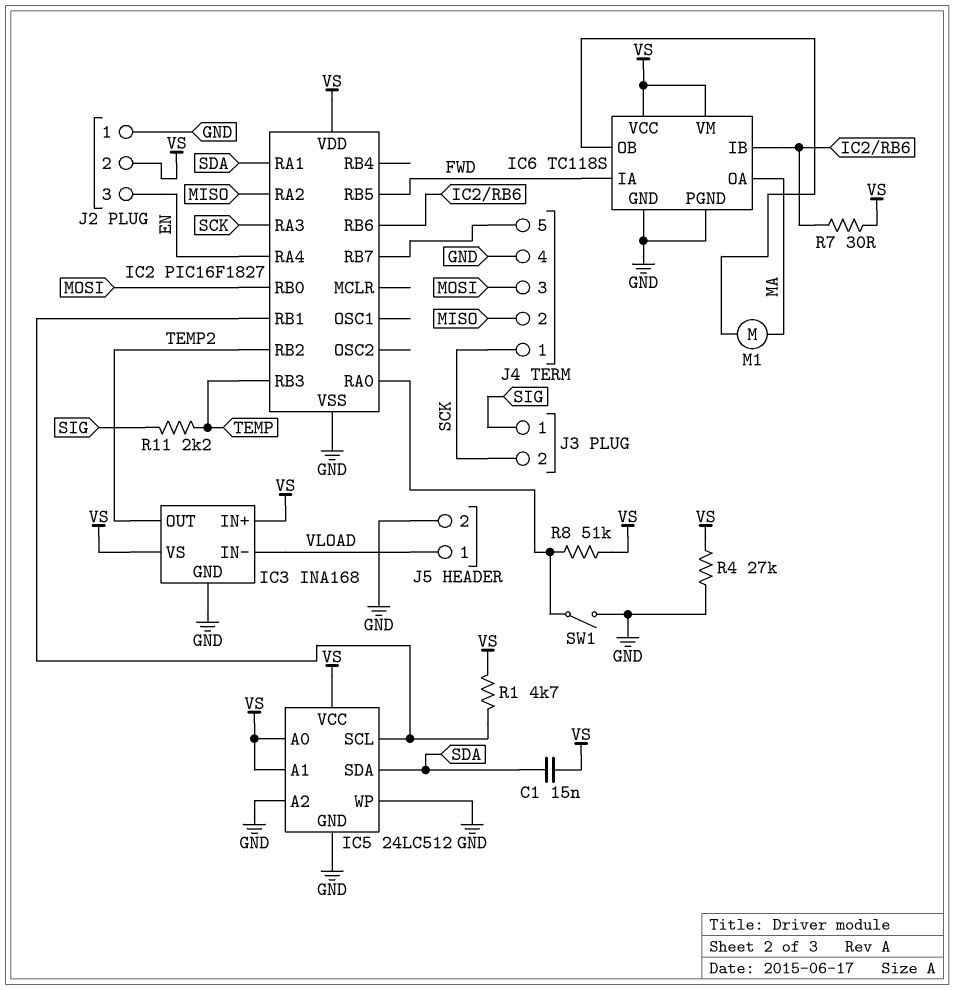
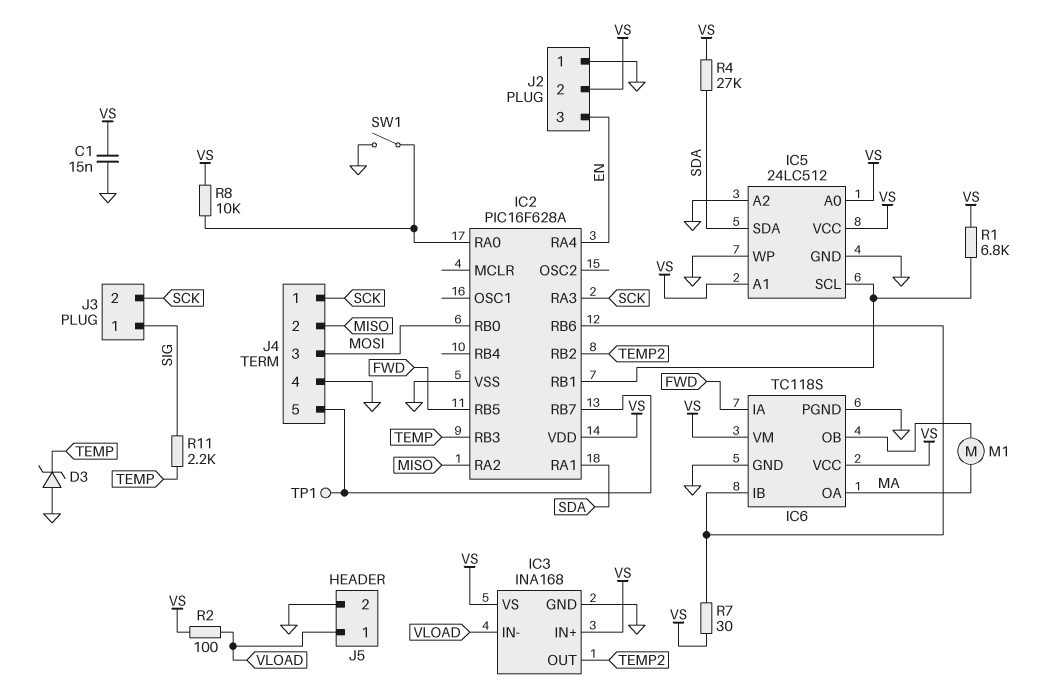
C1: 15nF (SDA, VS) -> 15nF (GND, VS)
D3: none -> zener (A GND, K TEMP)
IC2: PIC16F1827 -> PIC16F628A
R1: 4.7k (IC2/RB1, VS) -> 6.8k (IC2/RB1, VS)
R2: none -> 100 (VLOAD, VS)
R4: 27k (GND, VS) -> 27k (SDA, VS)
R8: 51k (IC2/RA0, VS) -> 10k (IC2/RA0, VS)
TP1: none -> test point (IC2/RB7)

